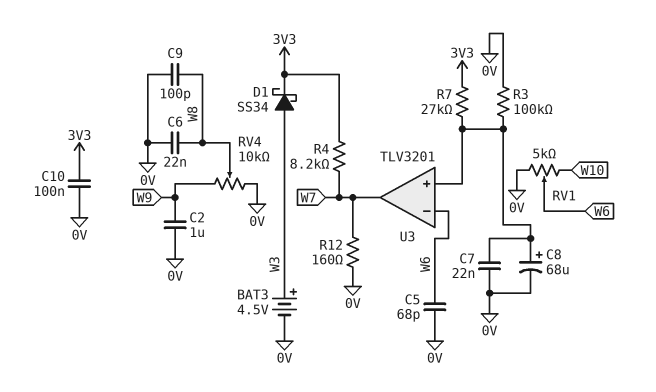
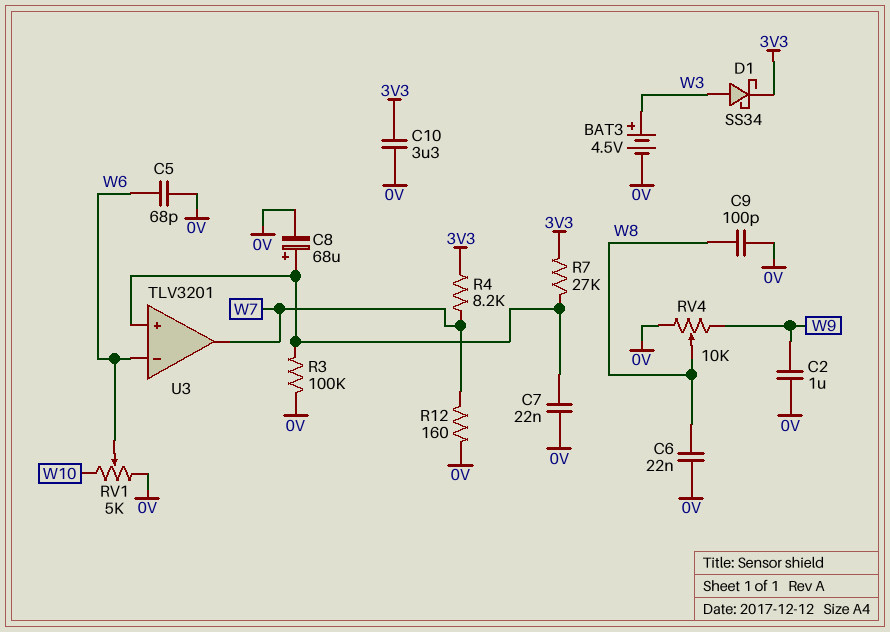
C10: 100nF (0V, 3V3) -> 3.3uF (0V, 3V3)

